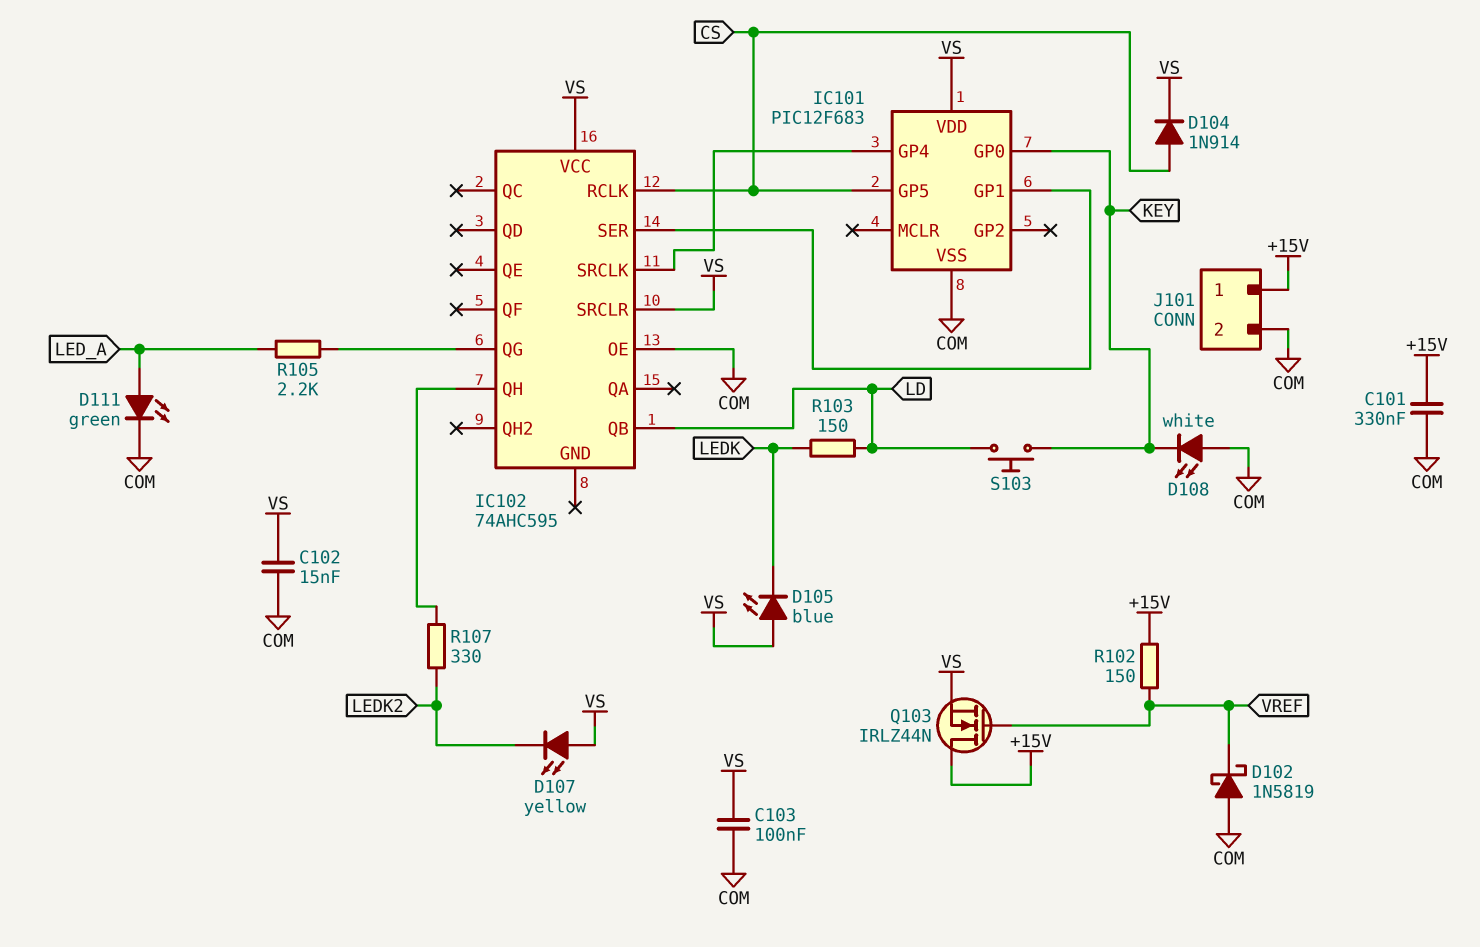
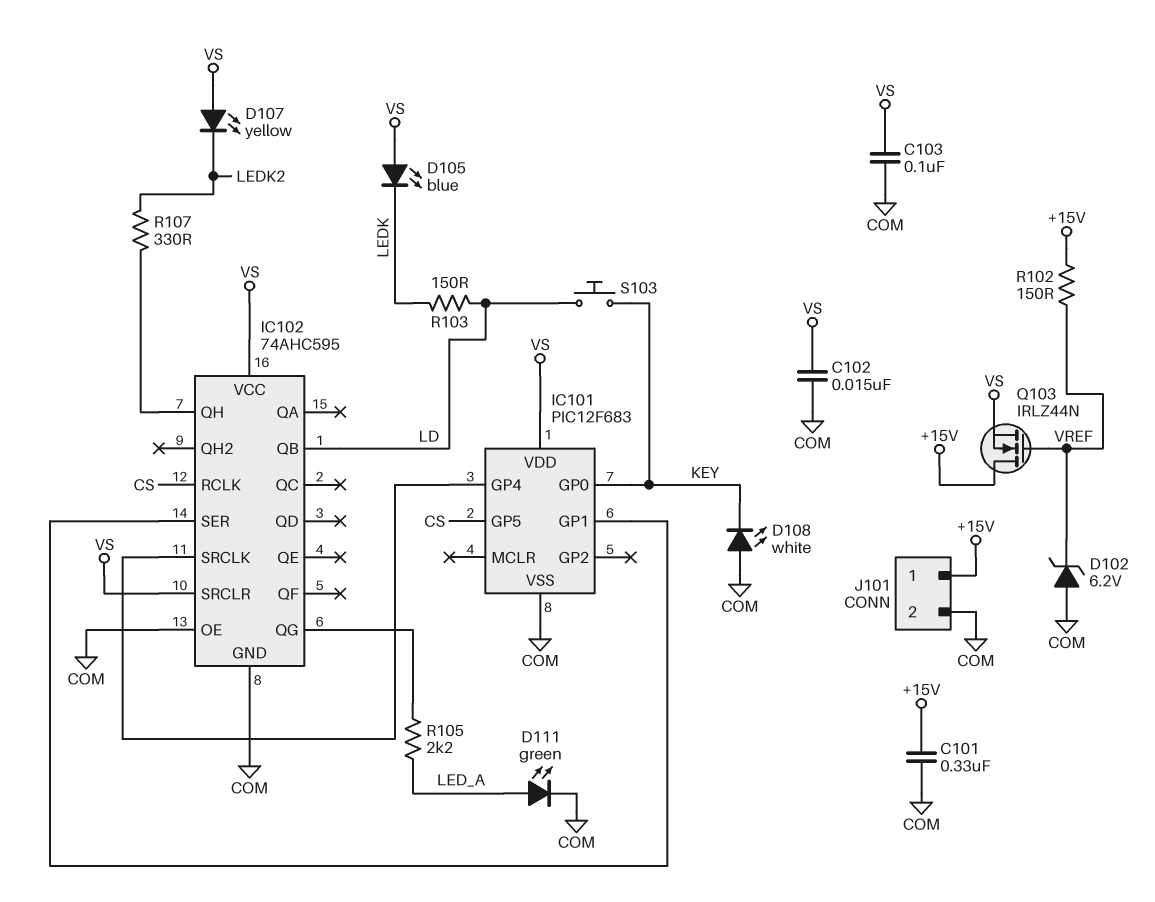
D102: schottky 1N5819 (A COM, K VREF) -> zener 6.2V (A COM, K VREF)
D104: diode 1N914 (A CS, K VS) -> none
IC102 pin GND: none -> COM

